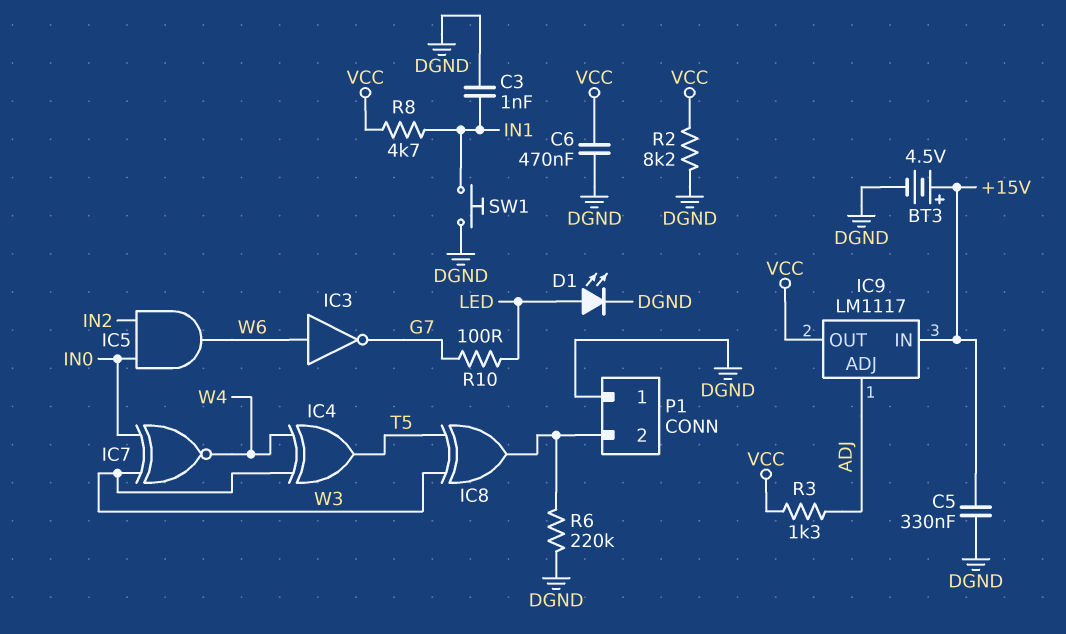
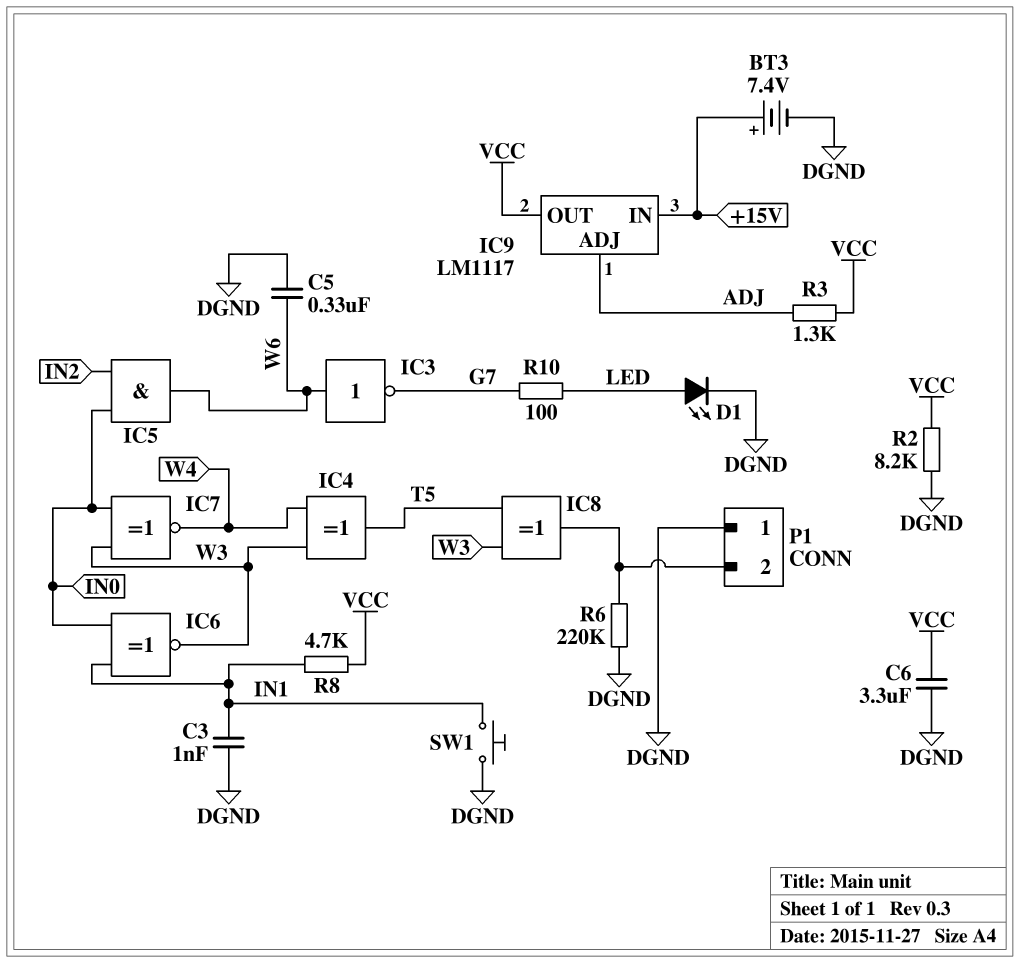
BT3: 4.5V (plus +15V, minus DGND) -> 7.4V (plus +15V, minus DGND)
C5: 330nF (+15V, DGND) -> 330nF (DGND, W6)
C6: 470nF (DGND, VCC) -> 3.3uF (DGND, VCC)
IC6: none -> XNOR (in IN0, in IN1, out W3)

